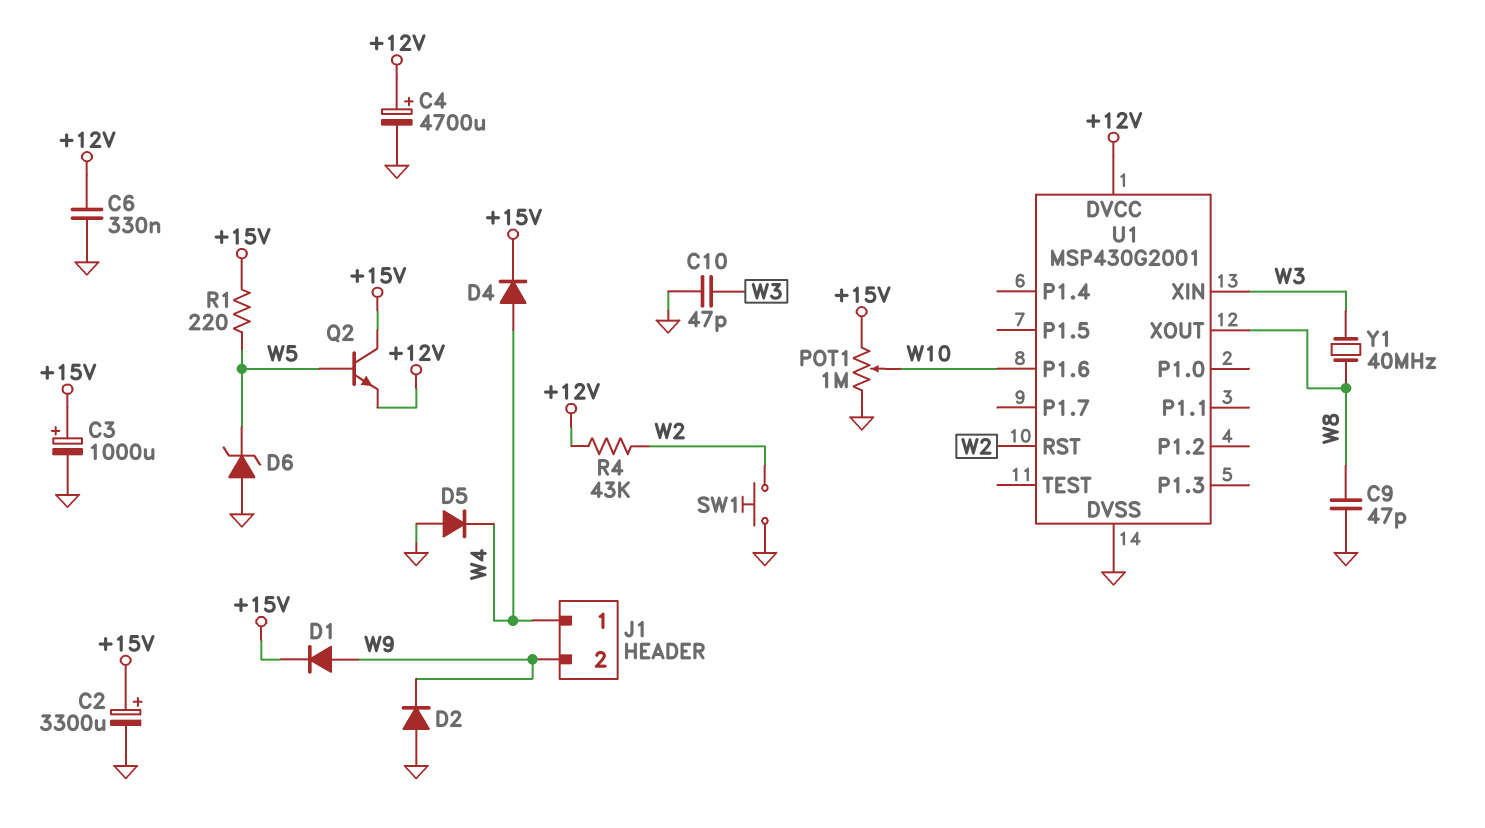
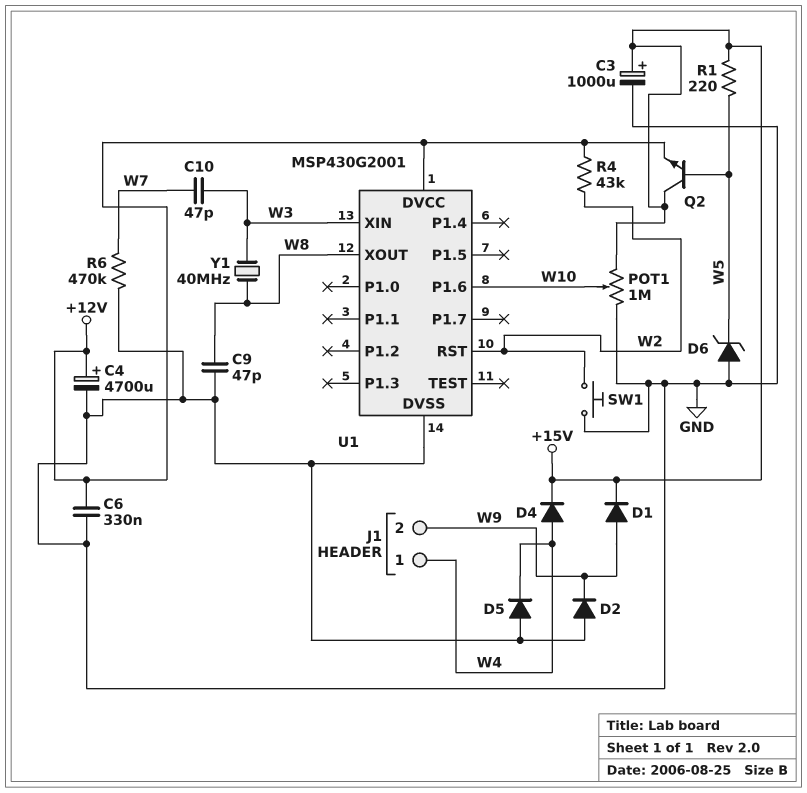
C2: 3300uF (plus +15V, minus GND) -> none
C10: 47pF (GND, W3) -> 47pF (W3, W7)
R6: none -> 470k (GND, W7)

